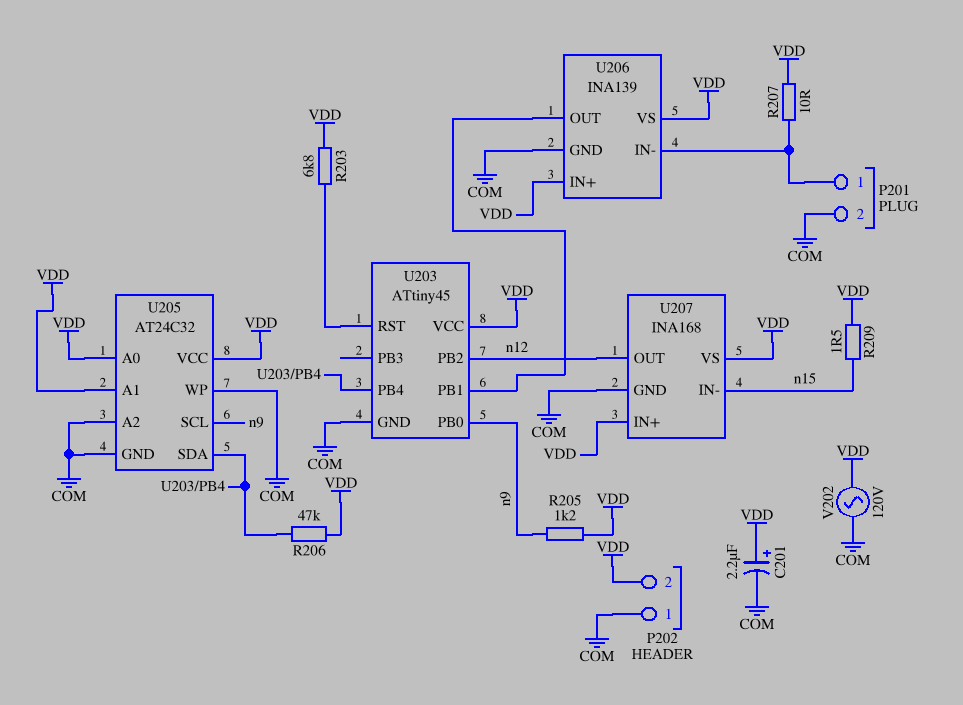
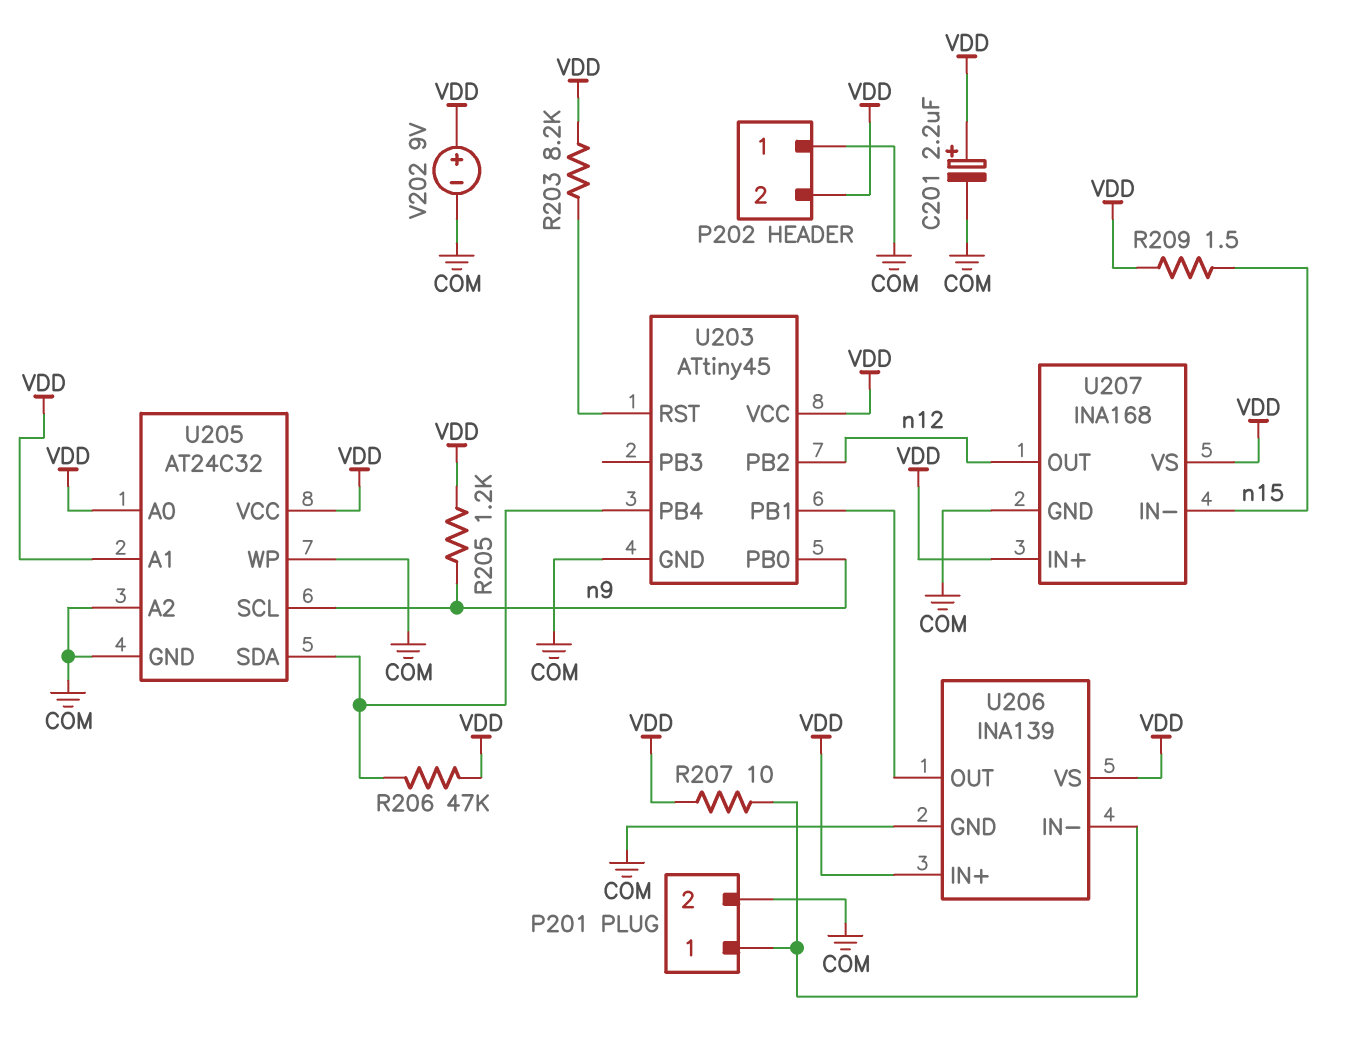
R203: 6.8k (U203/RST, VDD) -> 8.2k (U203/RST, VDD)
V202: AC 120V (COM, VDD) -> 9V (plus VDD, minus COM)

